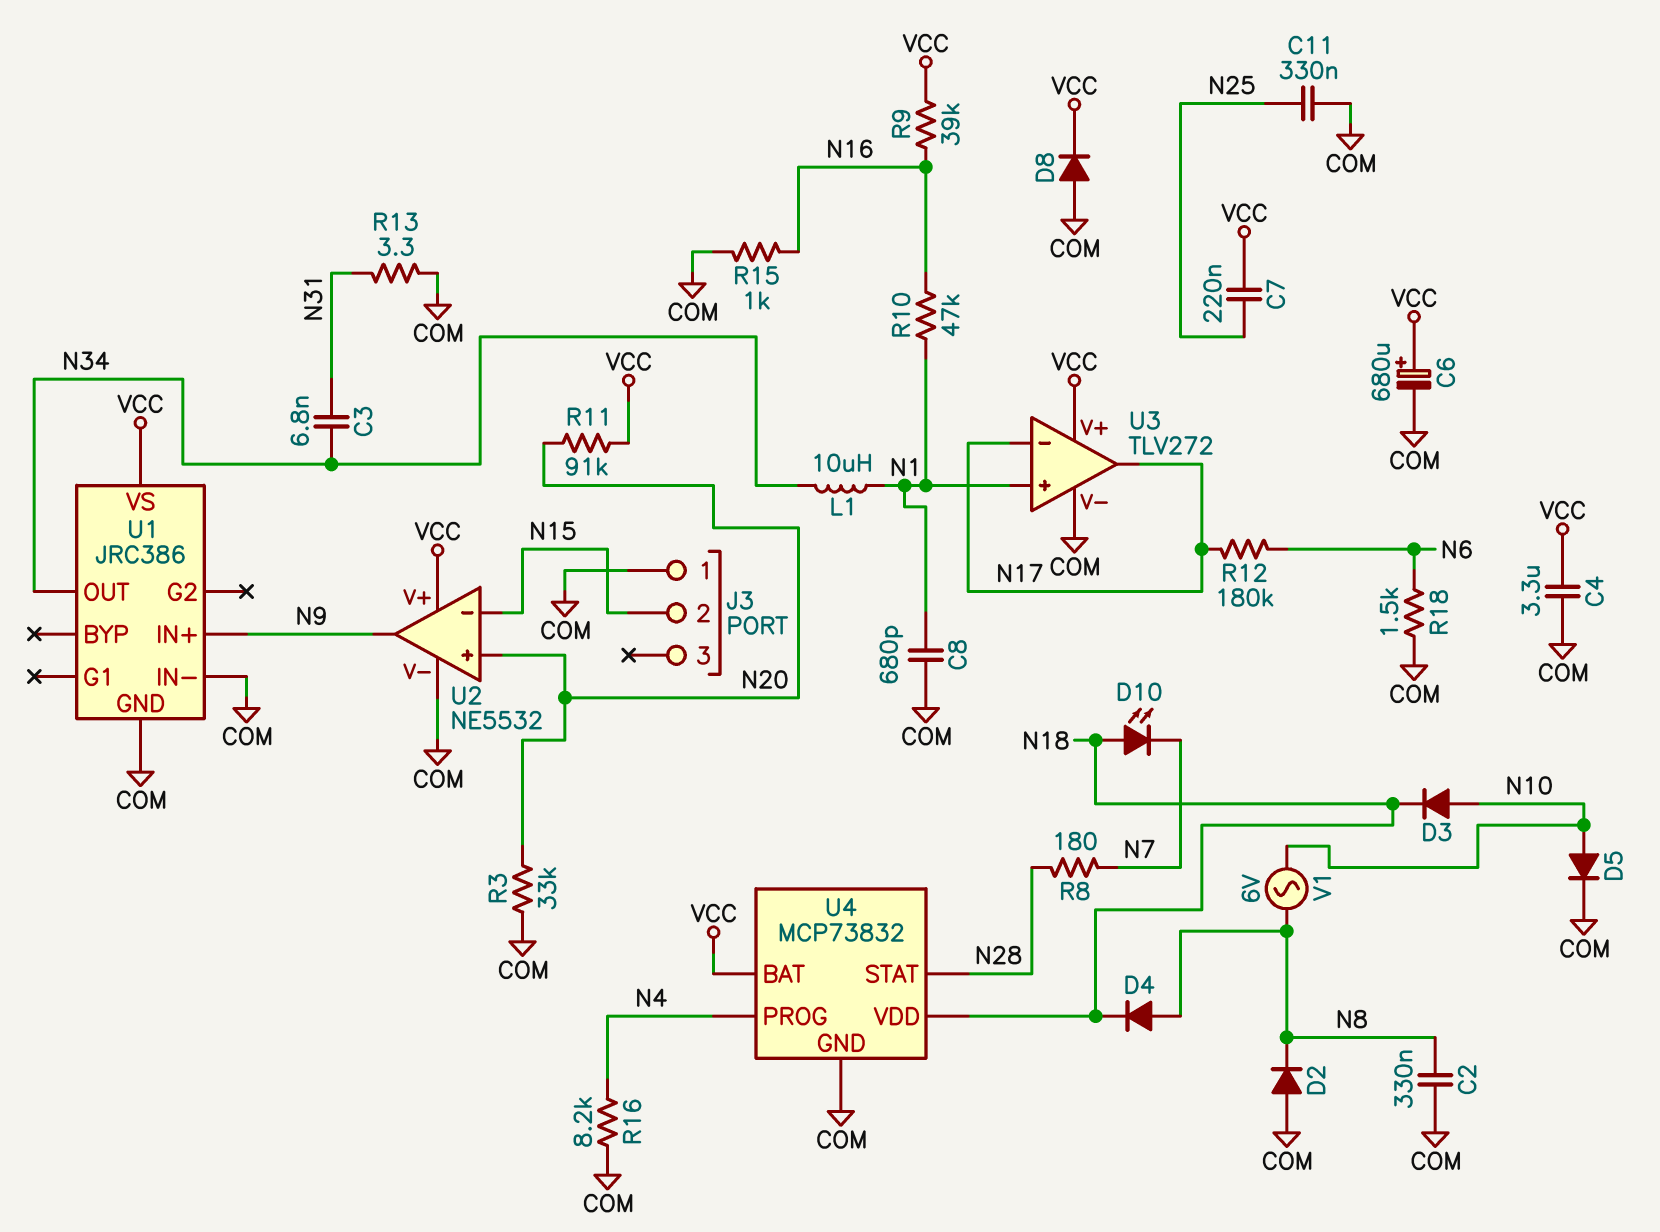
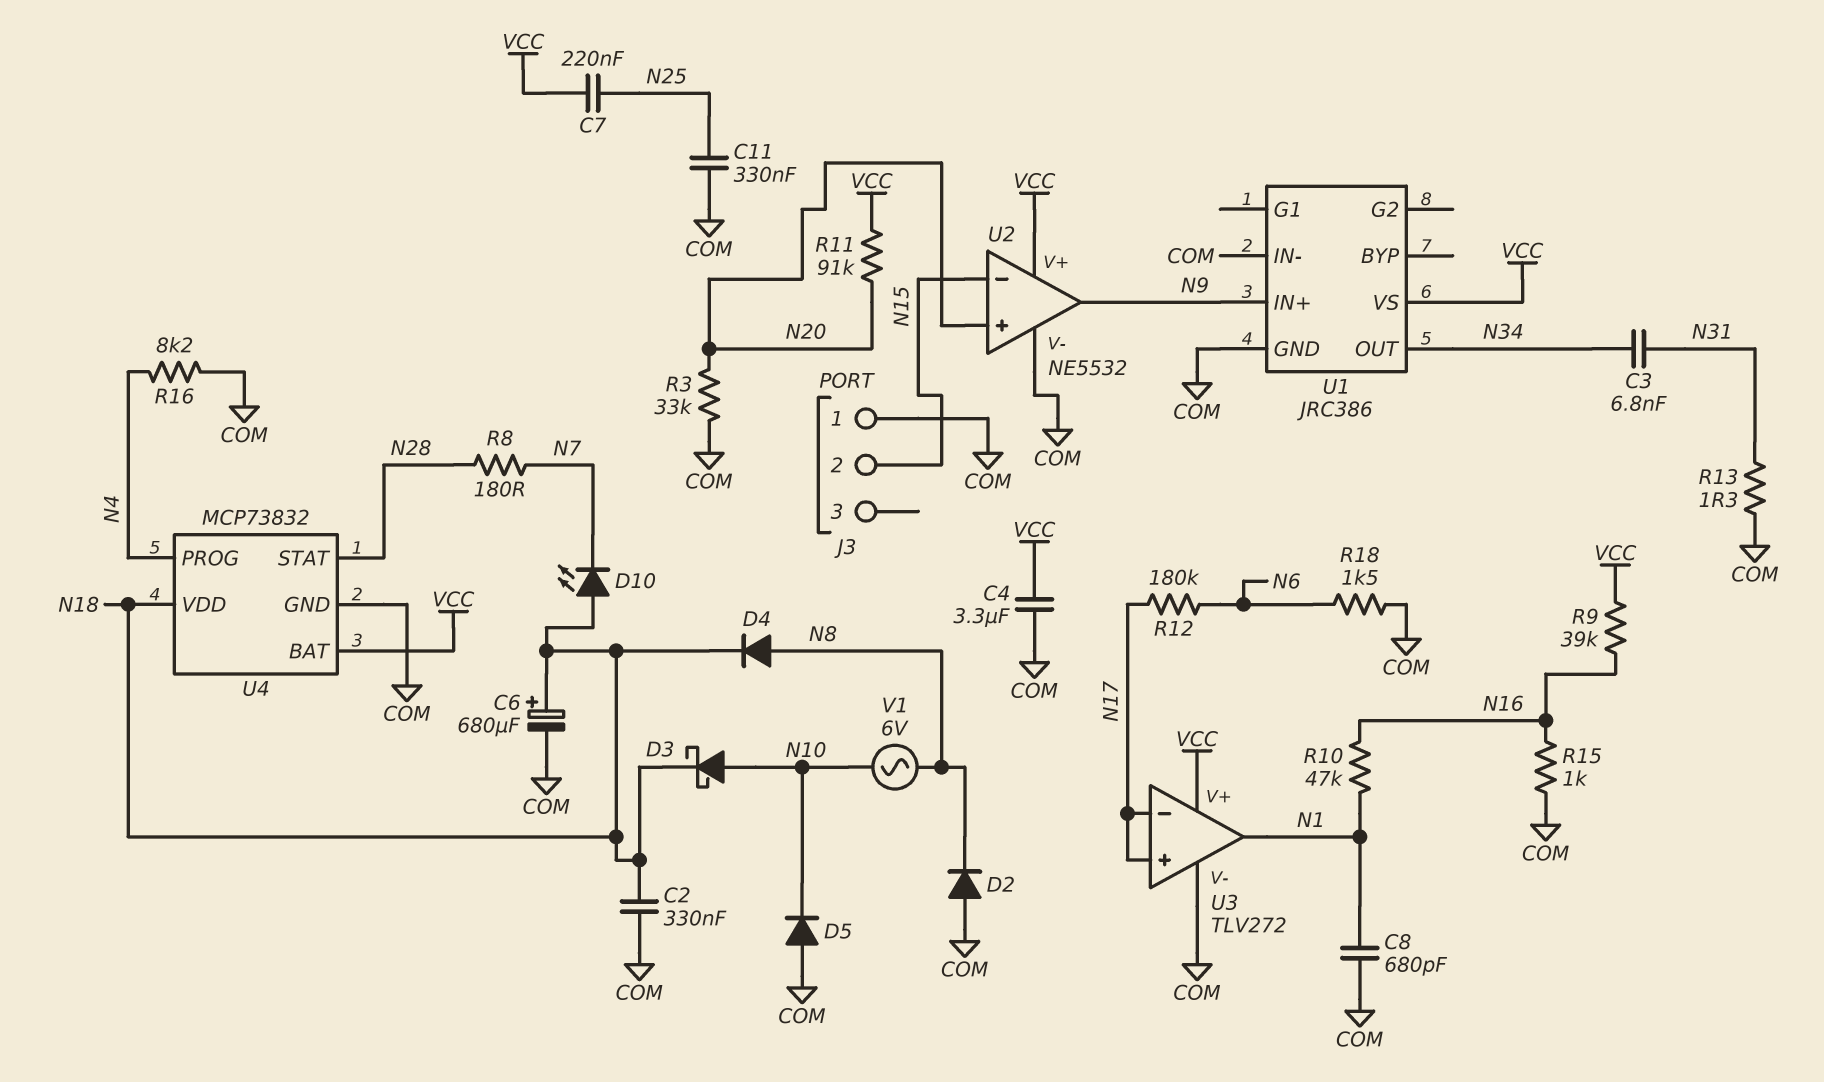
C2: 330nF (COM, N8) -> 330nF (COM, N18)
C6: 680uF (plus VCC, minus COM) -> 680uF (plus N18, minus COM)
D3: diode (A N10, K N18) -> schottky (A N10, K N18)
D5: diode (A N10, K COM) -> diode (A COM, K N10)
D8: diode (A COM, K VCC) -> none
L1: 10uH (N1, N34) -> none
R13: 3.3 (COM, N31) -> 1.3 (COM, N31)
U3 pin in+: N1 -> N17
U3 pin out: N17 -> N1

